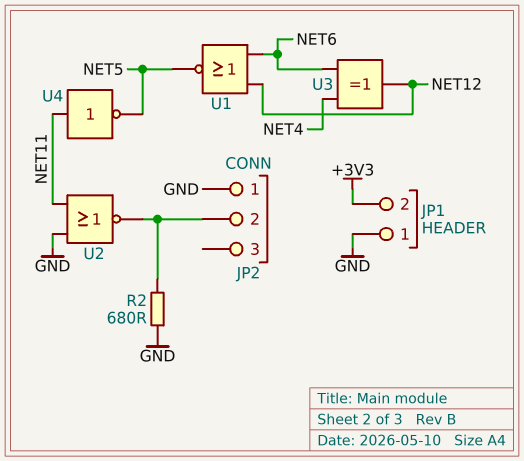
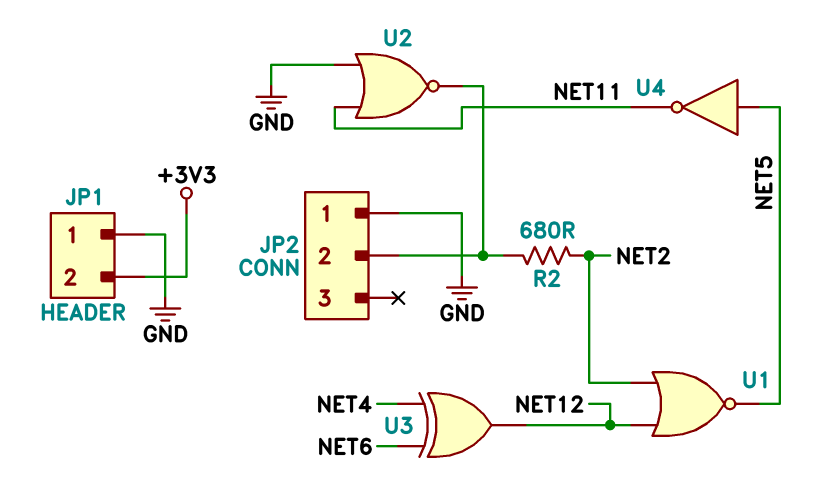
R2: 680 (GND, JP2/2) -> 680 (JP2/2, NET2)
U1: NOR (in NET6, in NET12, out NET5) -> NOR (in NET2, in NET12, out NET5)
U4: NOT (in NET11, out NET5) -> NOT (in NET5, out NET11)

